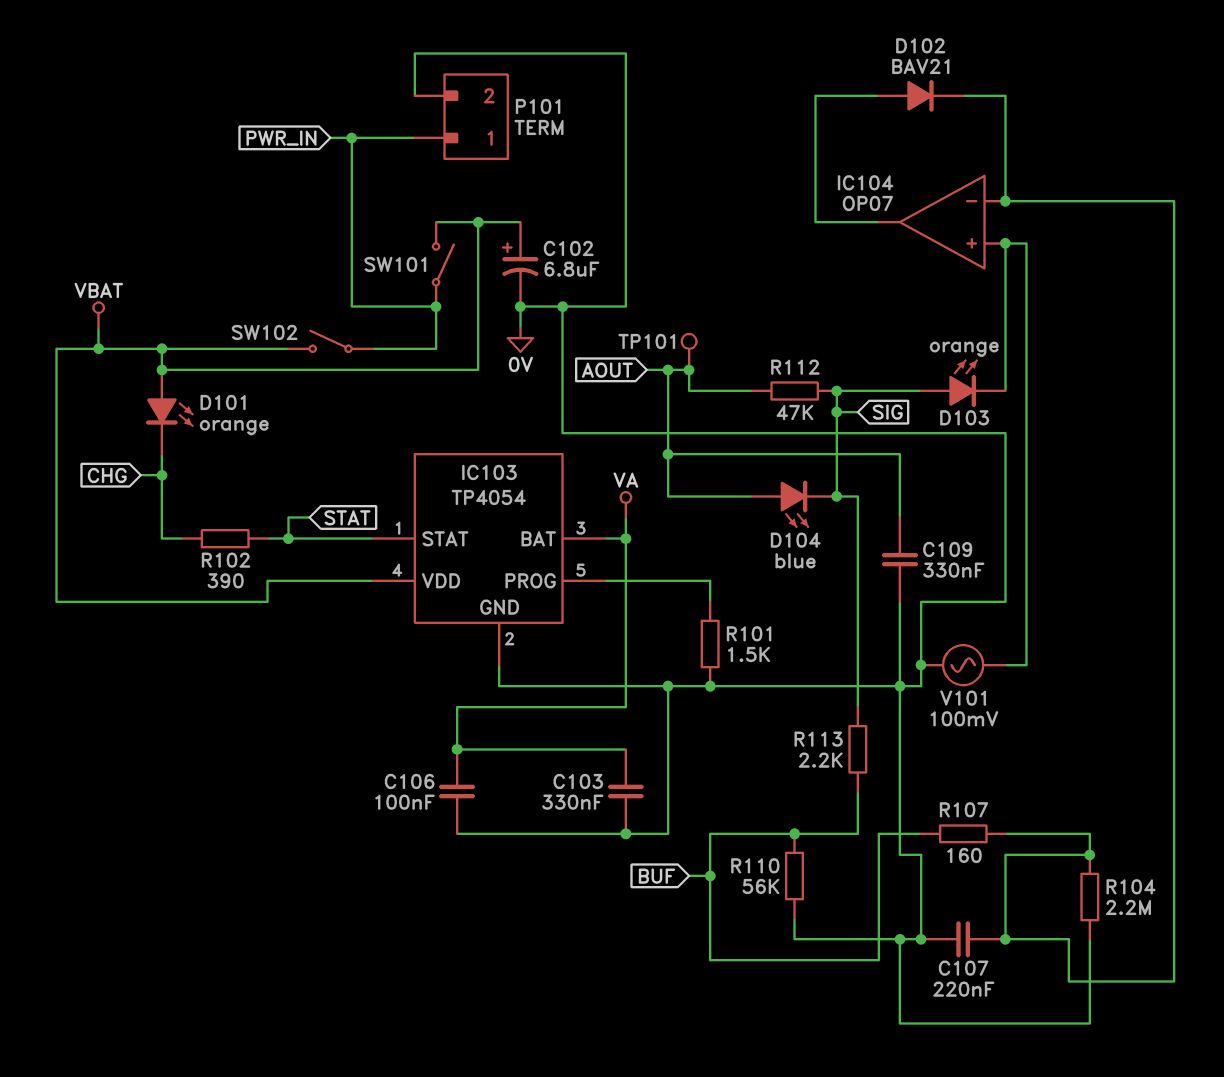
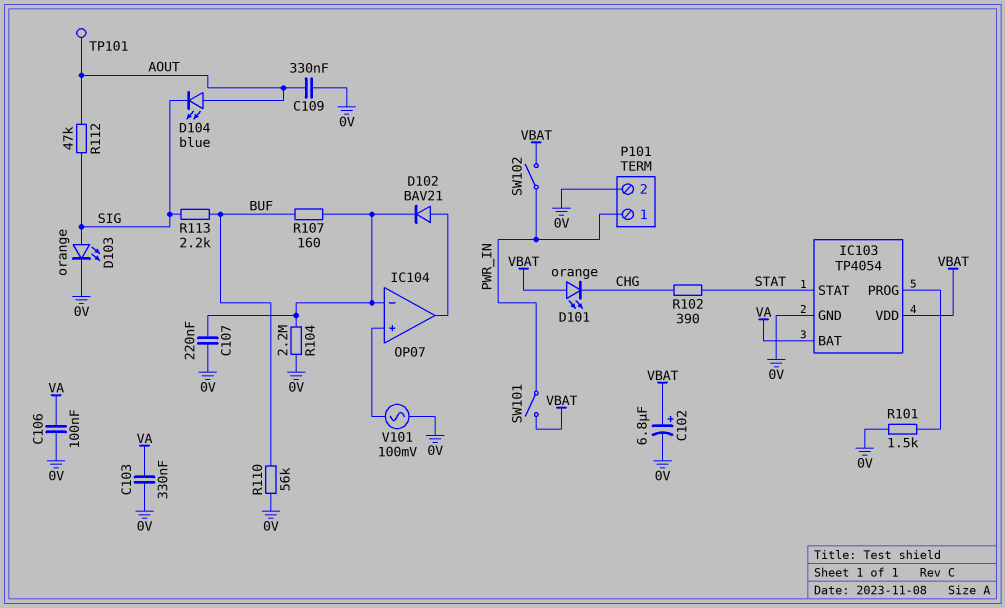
D103: LED orange (A SIG, K IC104/in+) -> LED orange (A SIG, K 0V)

